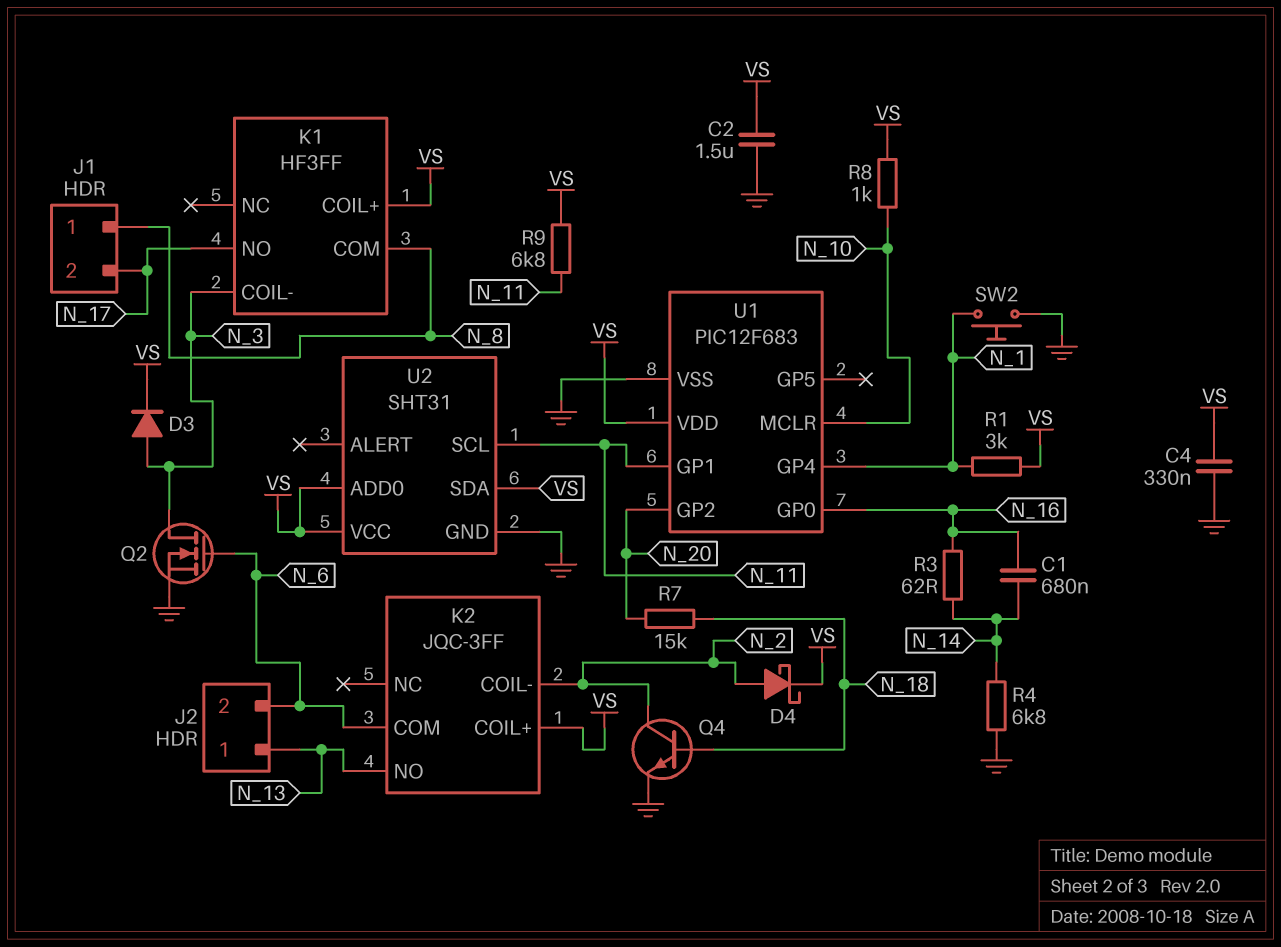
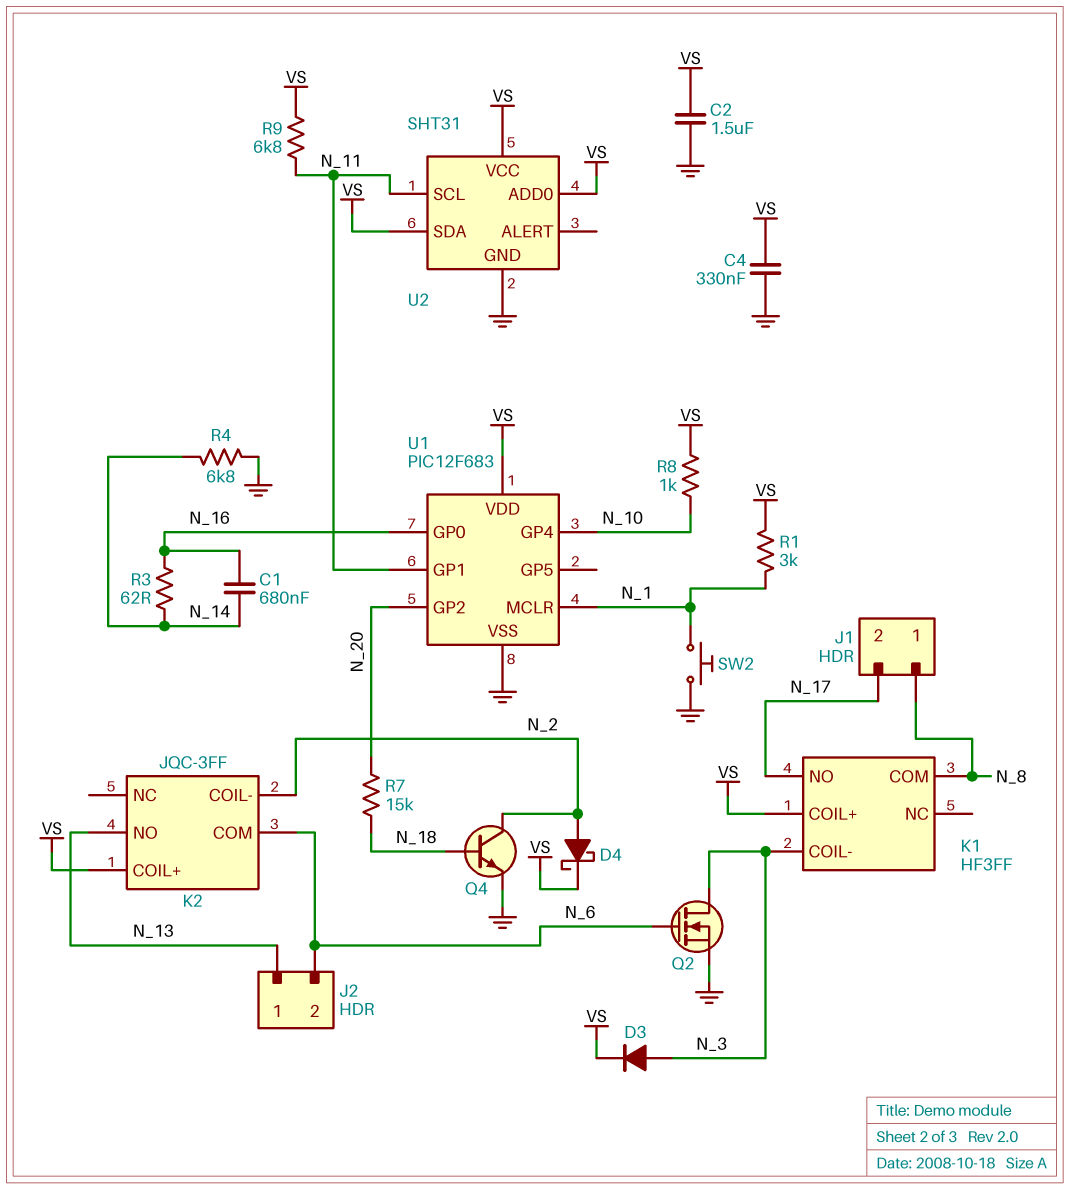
U1 pin GP4: N_1 -> N_10
U1 pin MCLR: N_10 -> N_1

